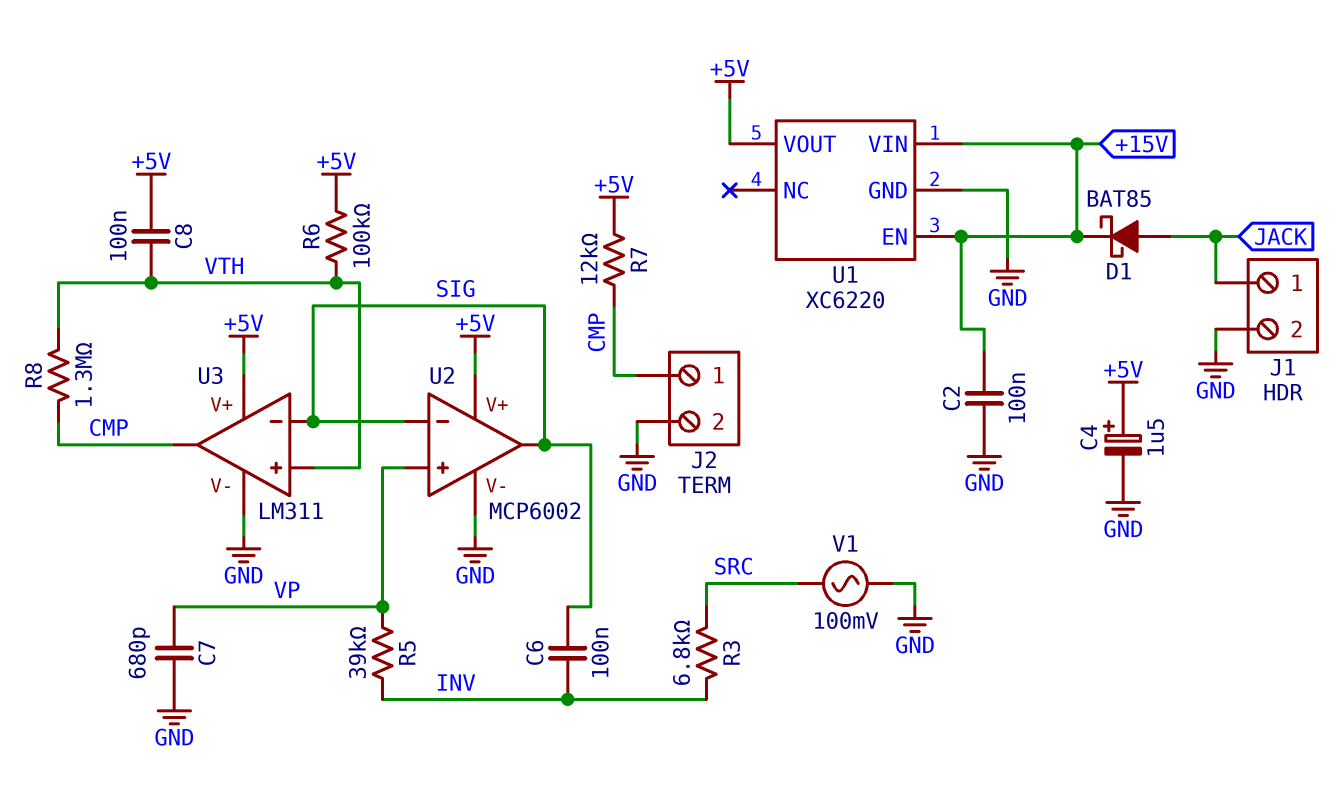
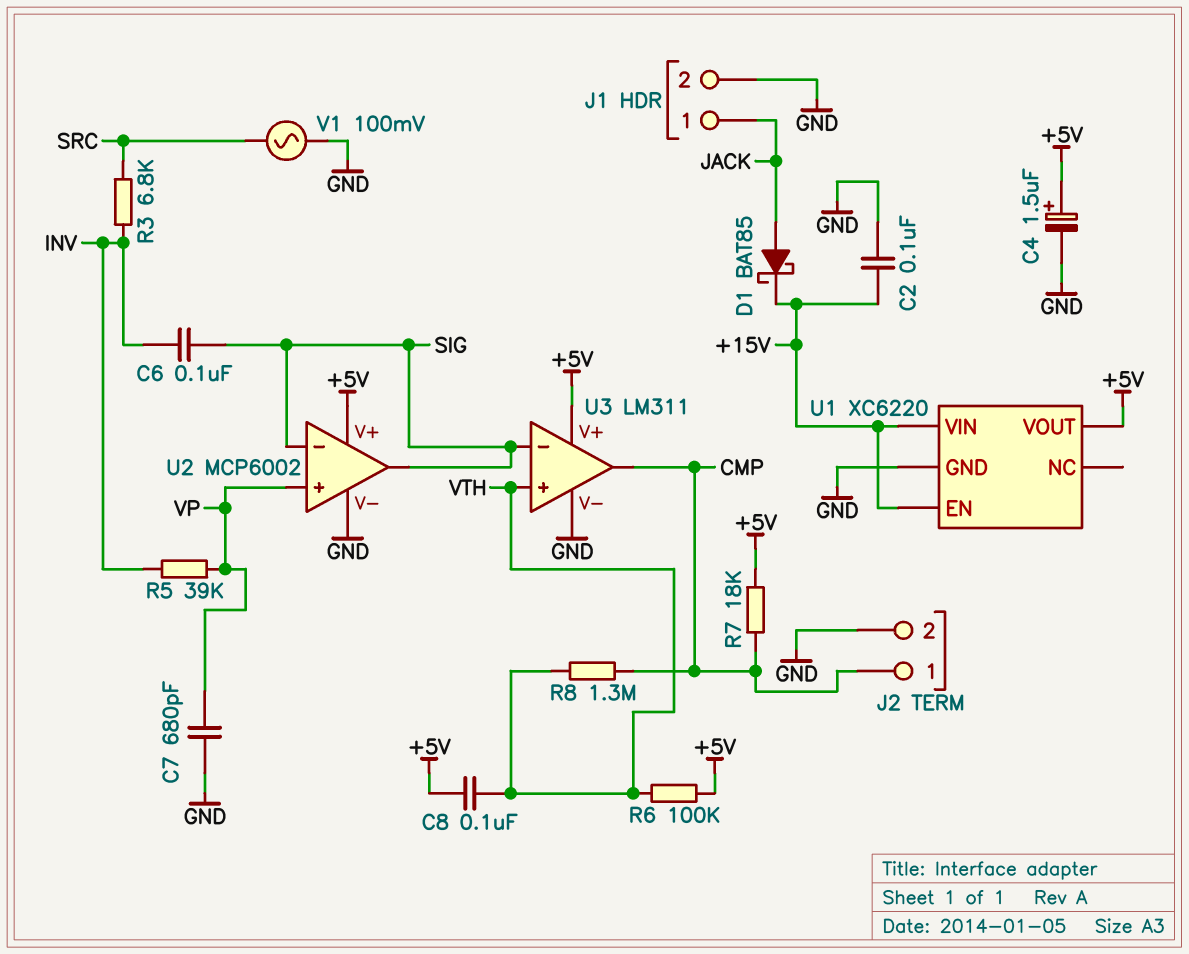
R7: 12k (+5V, CMP) -> 18k (+5V, CMP)

